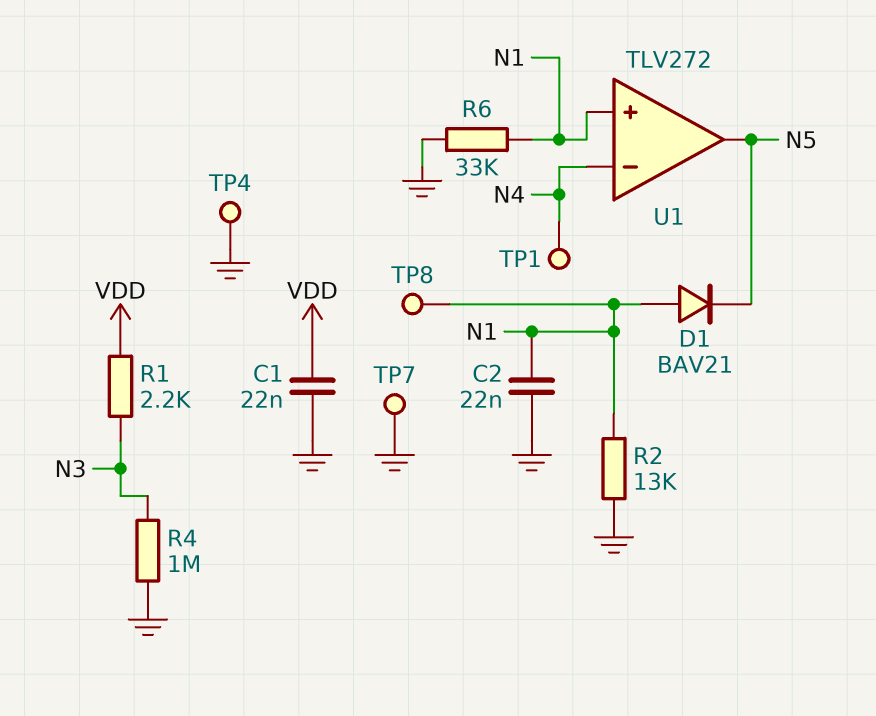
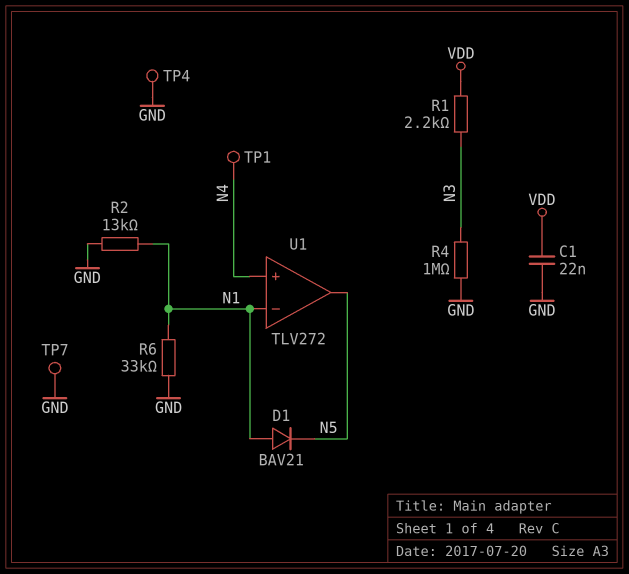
C2: 22nF (GND, N1) -> none
TP8: test point (N1) -> none
U1 pin in+: N1 -> N4
U1 pin in-: N4 -> N1

